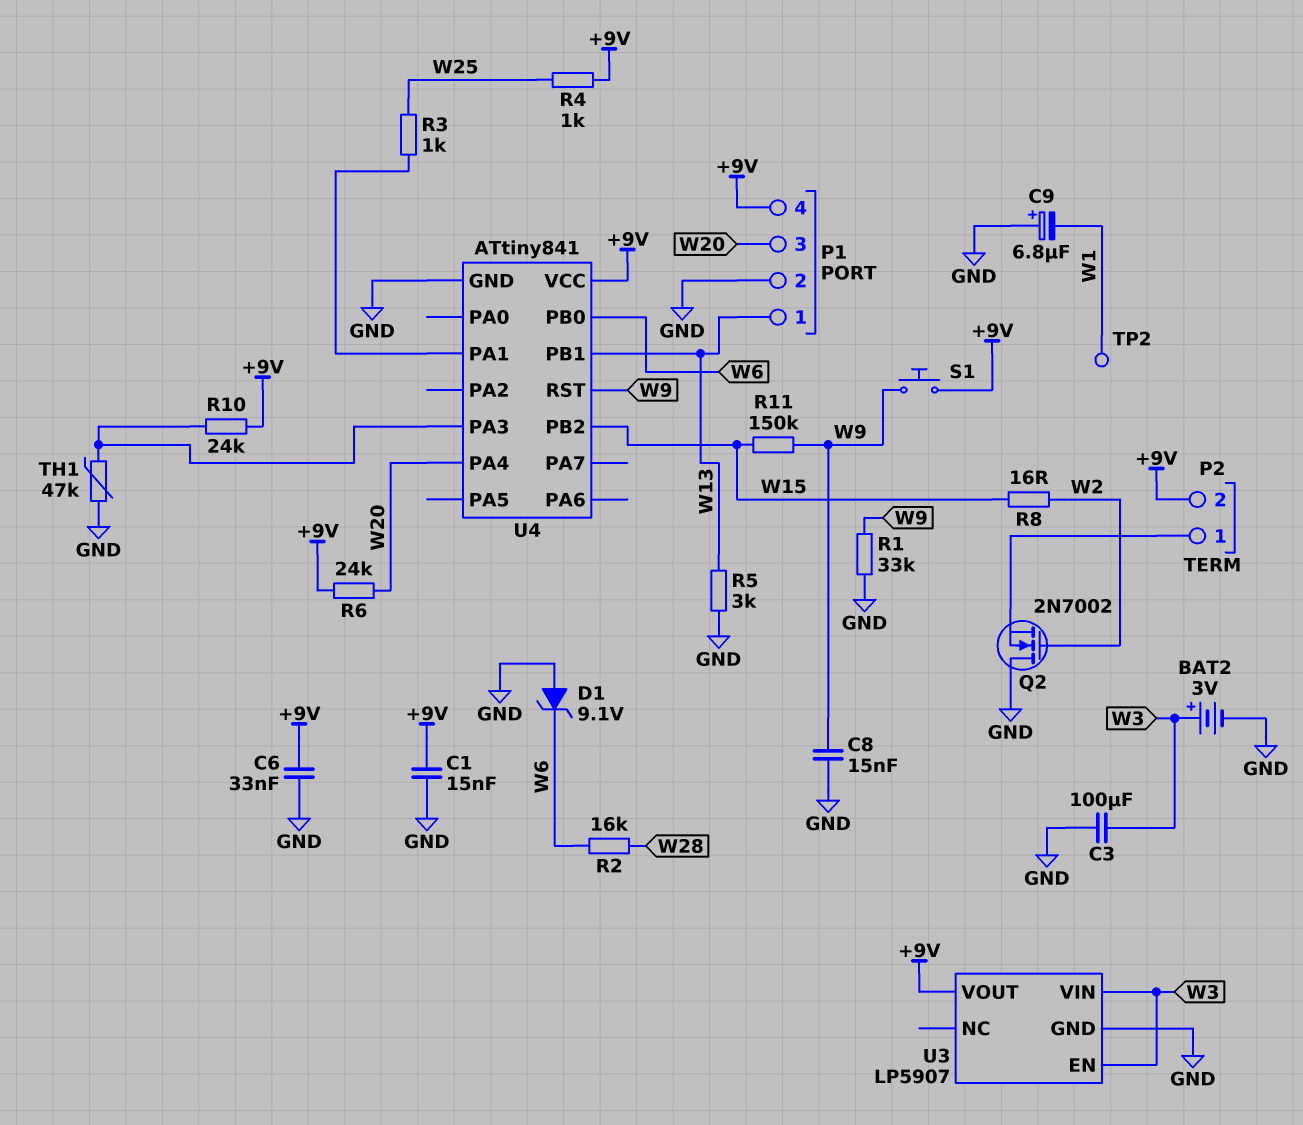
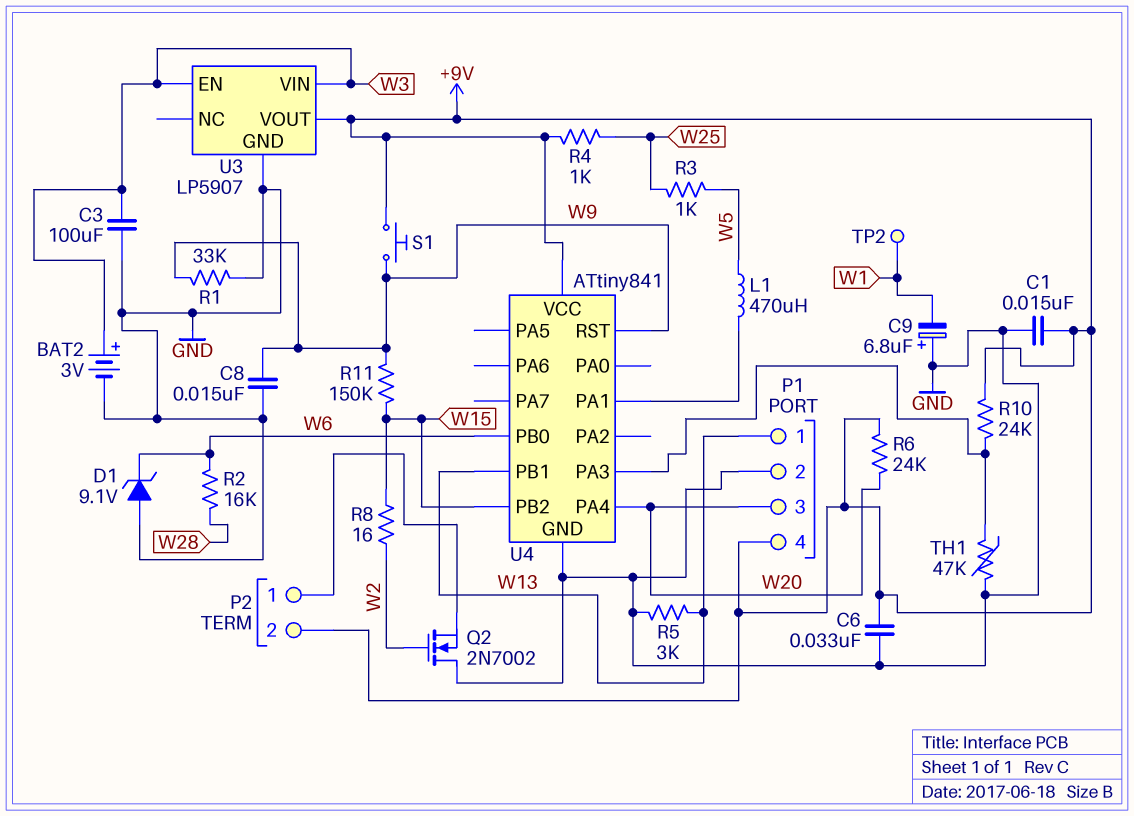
L1: none -> 470uH (U4/PA1, W5)
R3: 1k (U4/PA1, W25) -> 1k (W5, W25)

